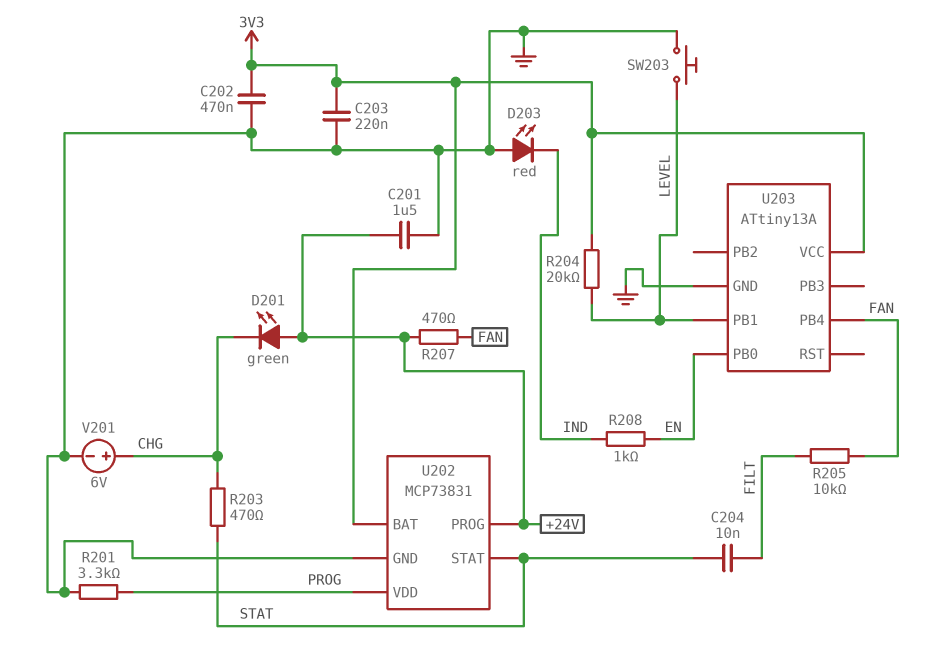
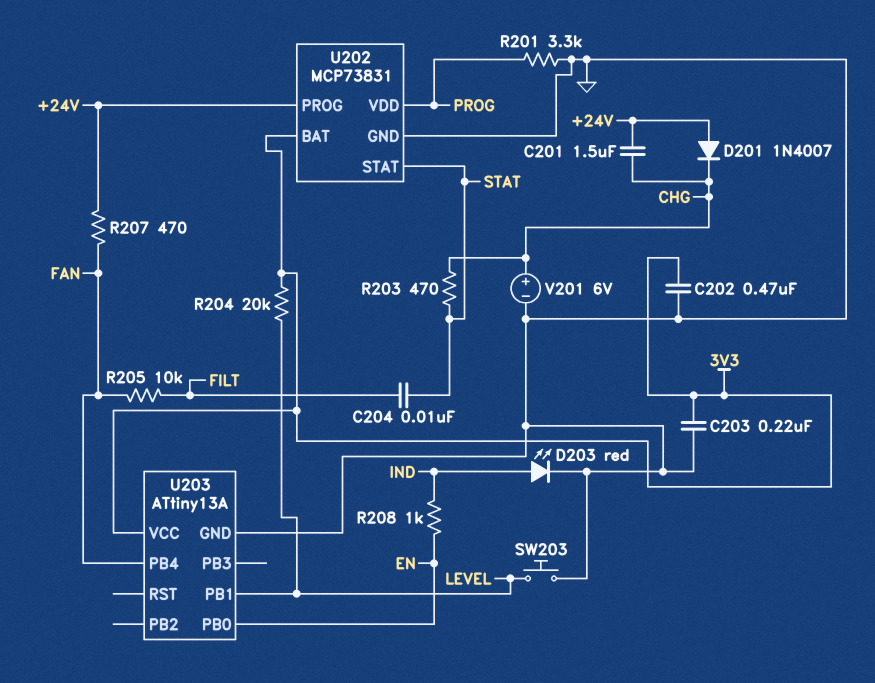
C201: 1.5uF (+24V, GND) -> 1.5uF (+24V, CHG)
D201: LED green (A +24V, K CHG) -> diode 1N4007 (A +24V, K CHG)
D203: LED red (A GND, K IND) -> LED red (A IND, K GND)

